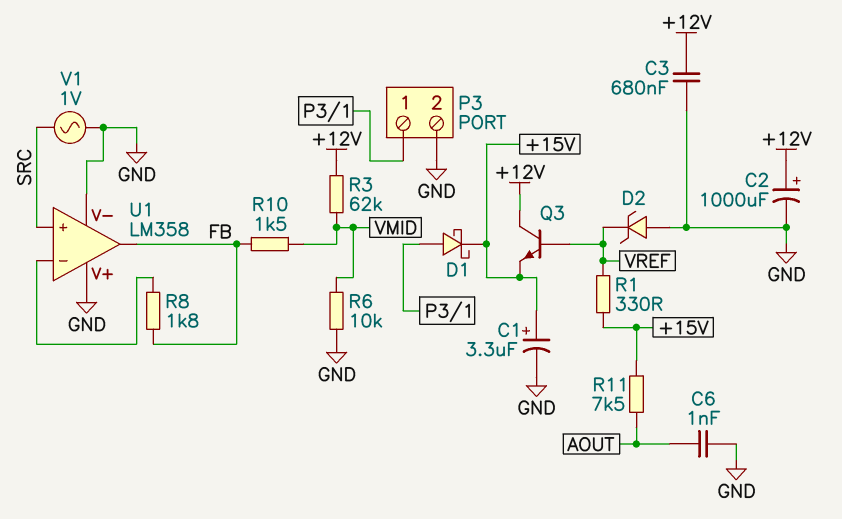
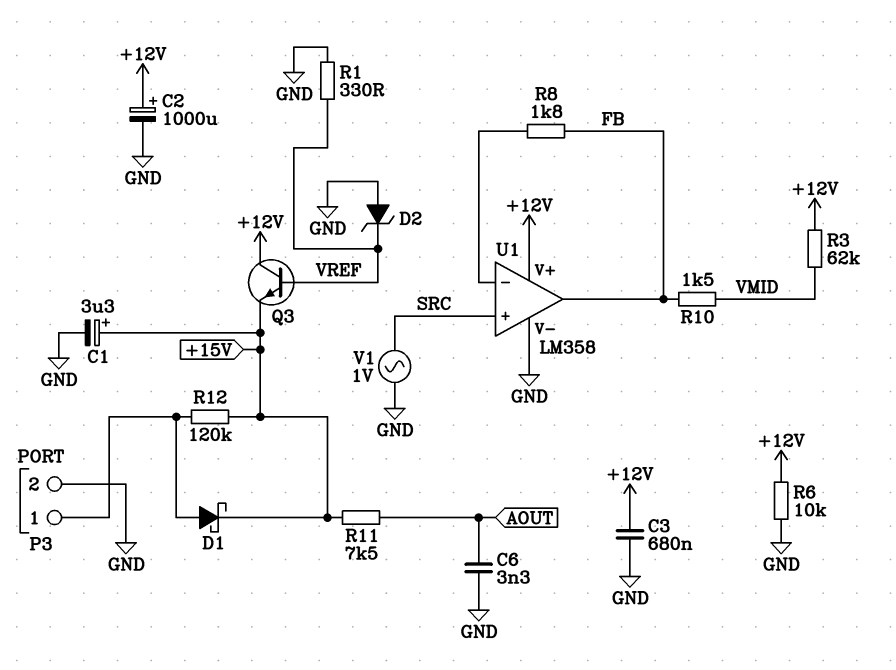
C6: 1nF (AOUT, GND) -> 3.3nF (AOUT, GND)
R1: 330 (+15V, VREF) -> 330 (GND, VREF)
R6: 10k (GND, VMID) -> 10k (+12V, GND)
R12: none -> 120k (+15V, P3/1)
U1 pin V+: GND -> +12V

